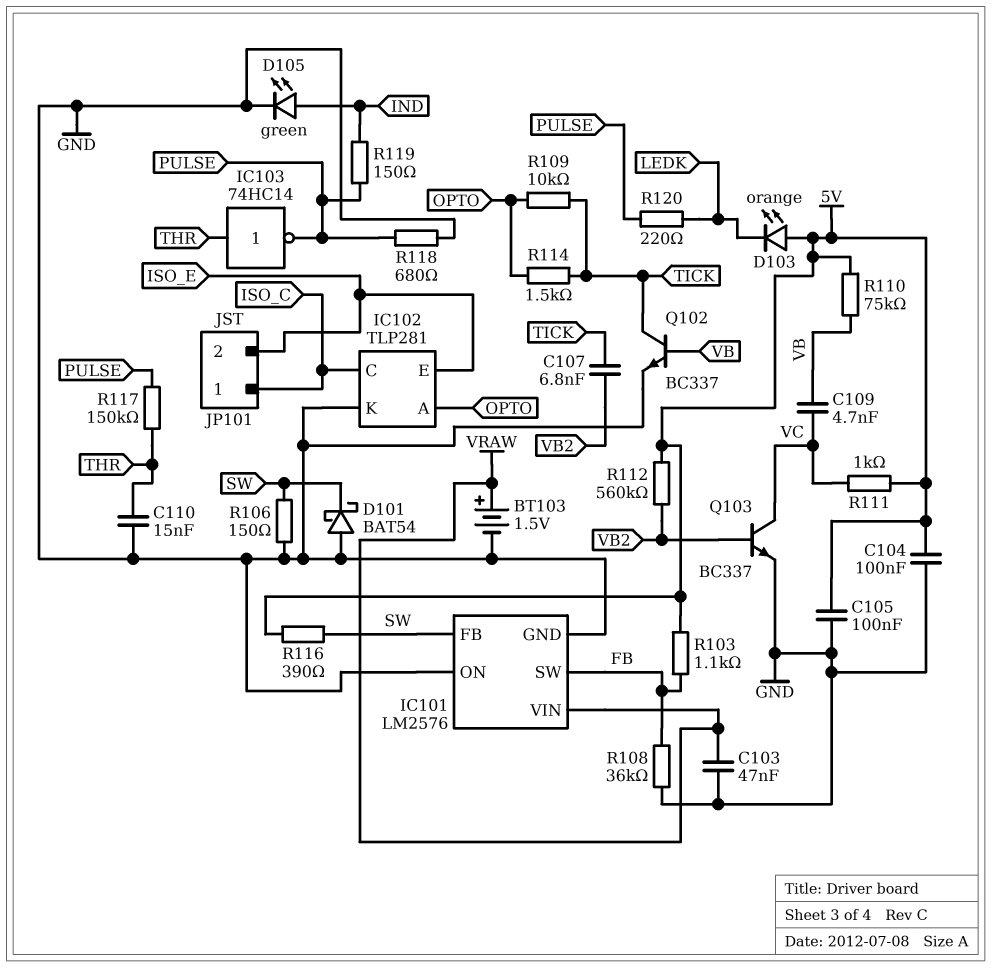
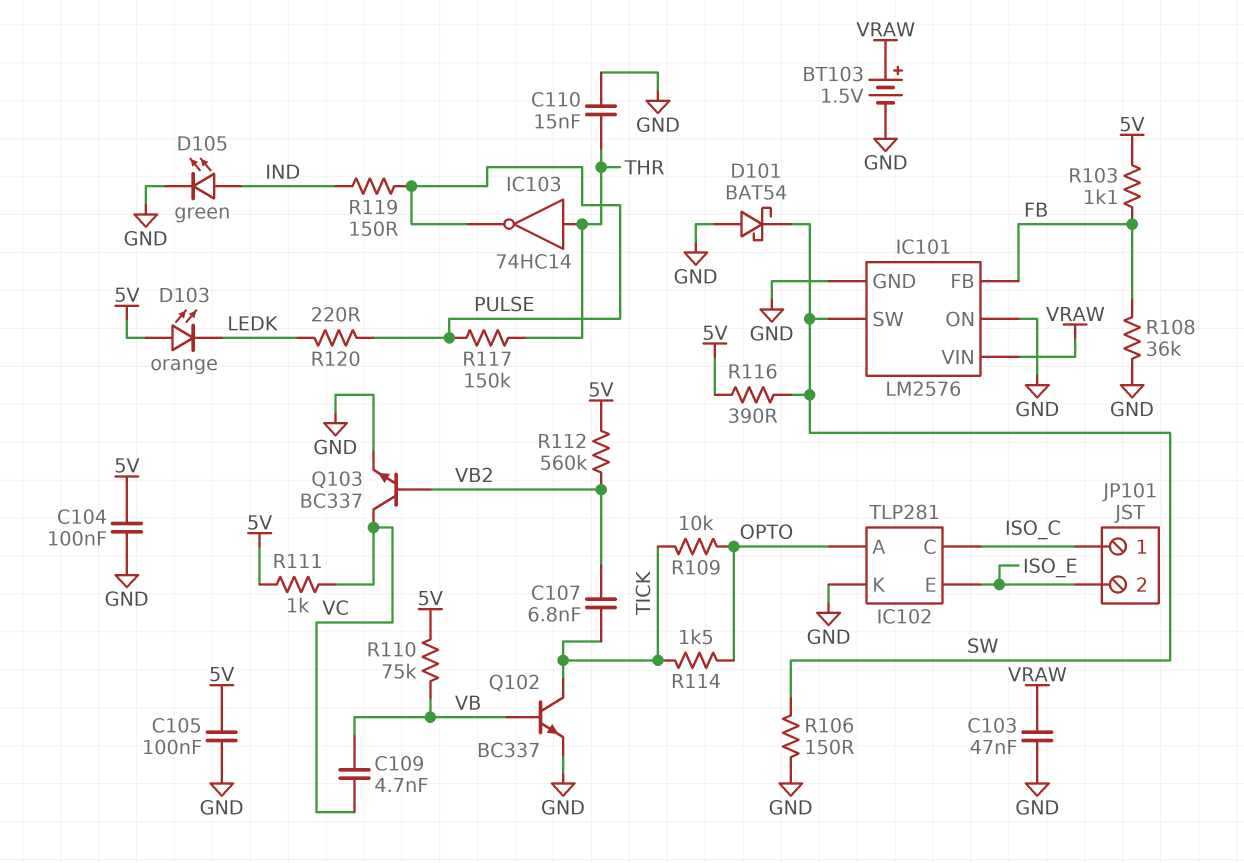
IC101 pin FB: SW -> FB
IC101 pin SW: FB -> SW
R118: 680 (GND, PULSE) -> none

